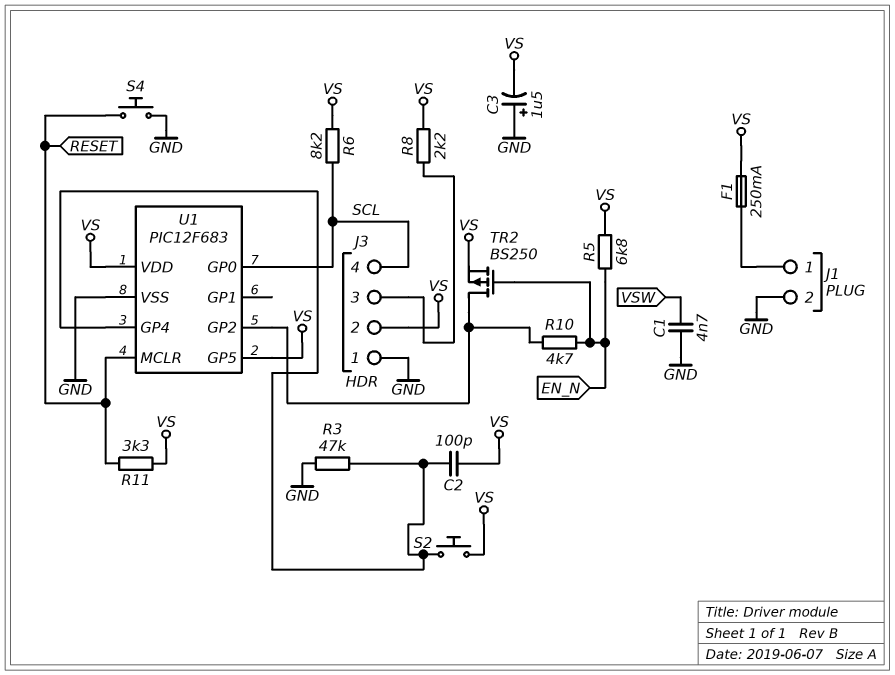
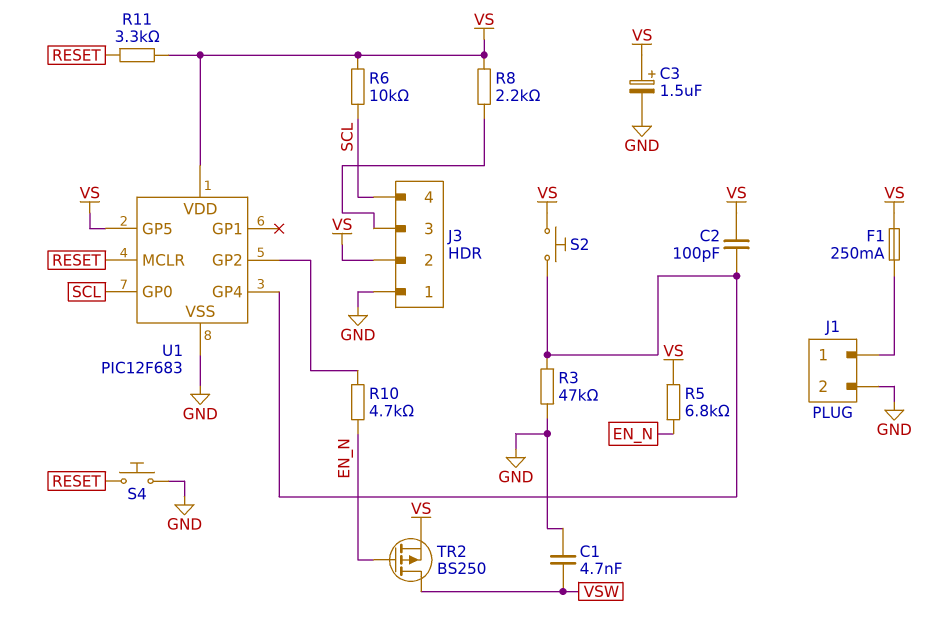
C3: 1.5uF (plus GND, minus VS) -> 1.5uF (plus VS, minus GND)
R6: 8.2k (SCL, VS) -> 10k (SCL, VS)
TR2: PMOS BS250 (G EN_N, D U1/GP2, S VS) -> PMOS BS250 (G EN_N, D VSW, S VS)

